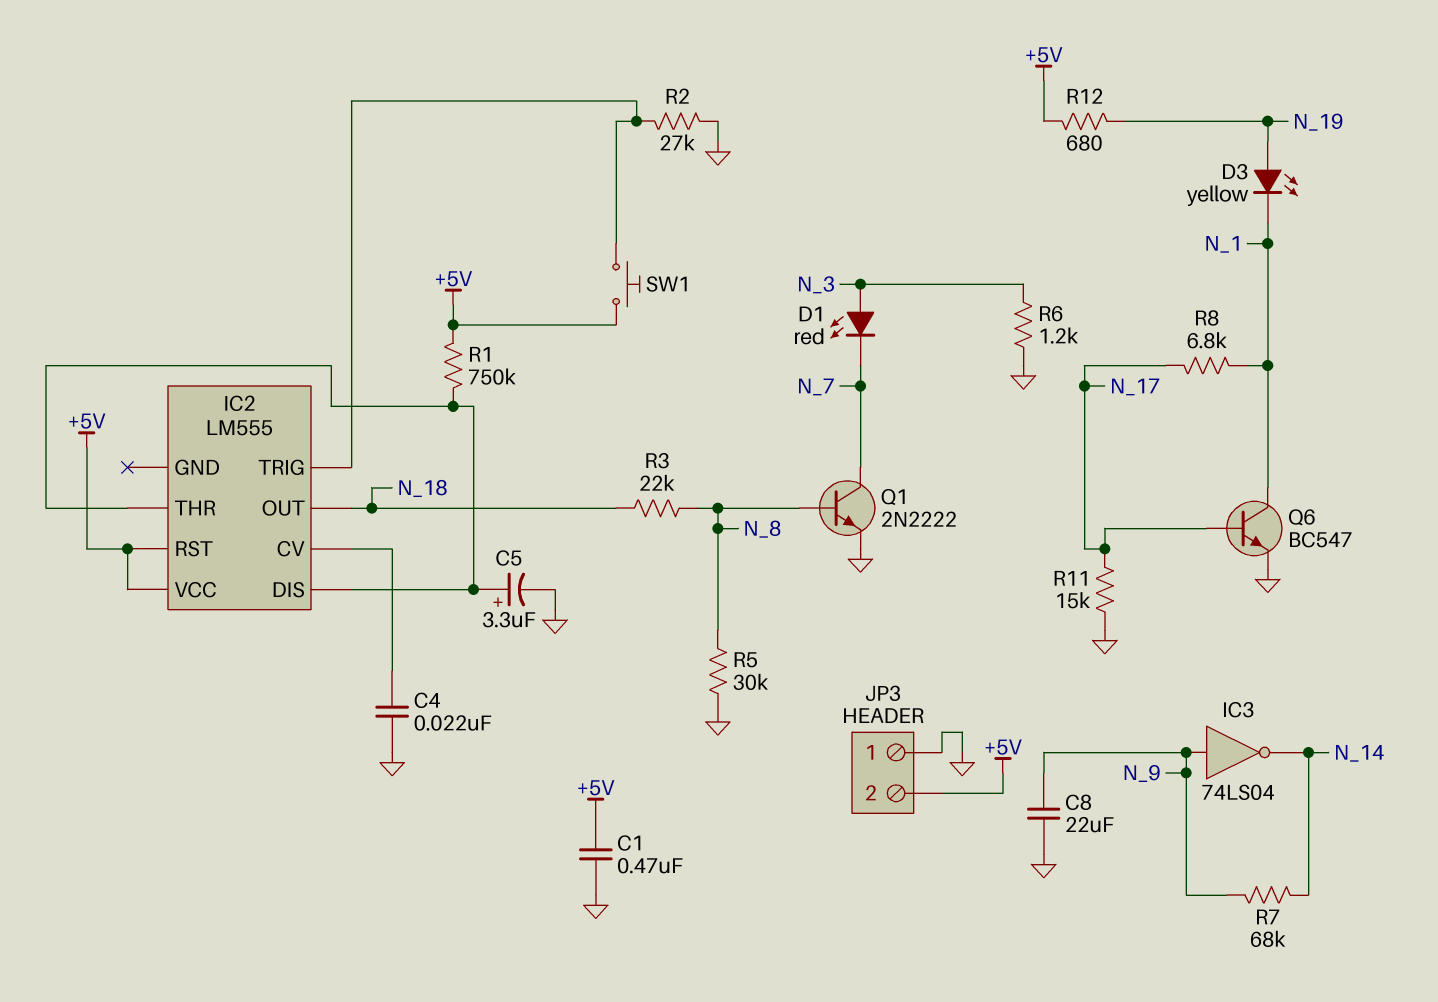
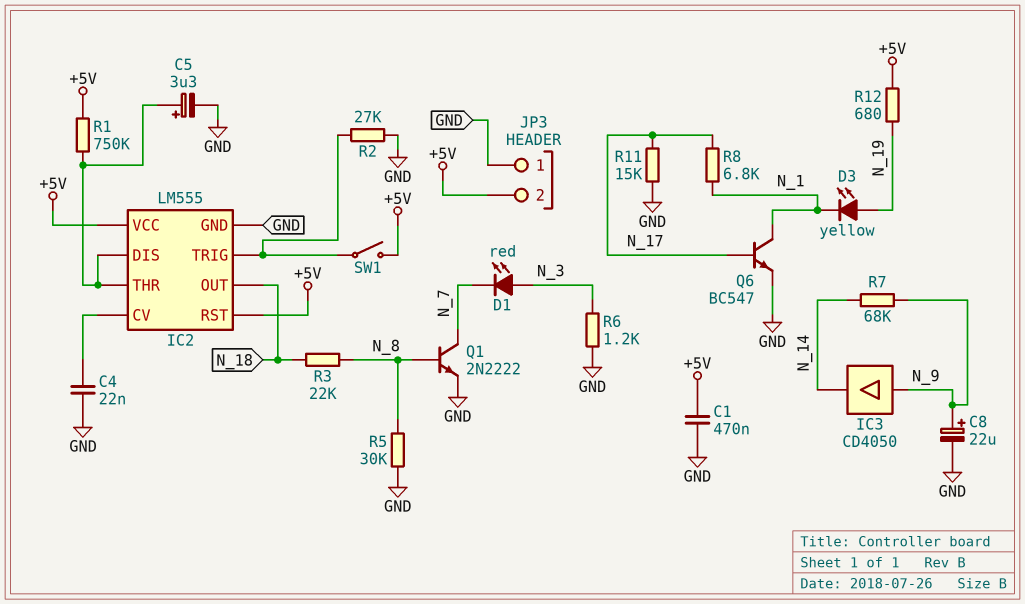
C8: 22uF (GND, N_9) -> 22uF (plus N_9, minus GND)
IC2 pin GND: none -> GND
IC3: NOT 74LS04 (in N_9, out N_14) -> buffer CD4050 (in N_9, out N_14)
SW1: button (+5V, IC2/TRIG) -> switch (+5V, IC2/TRIG)

